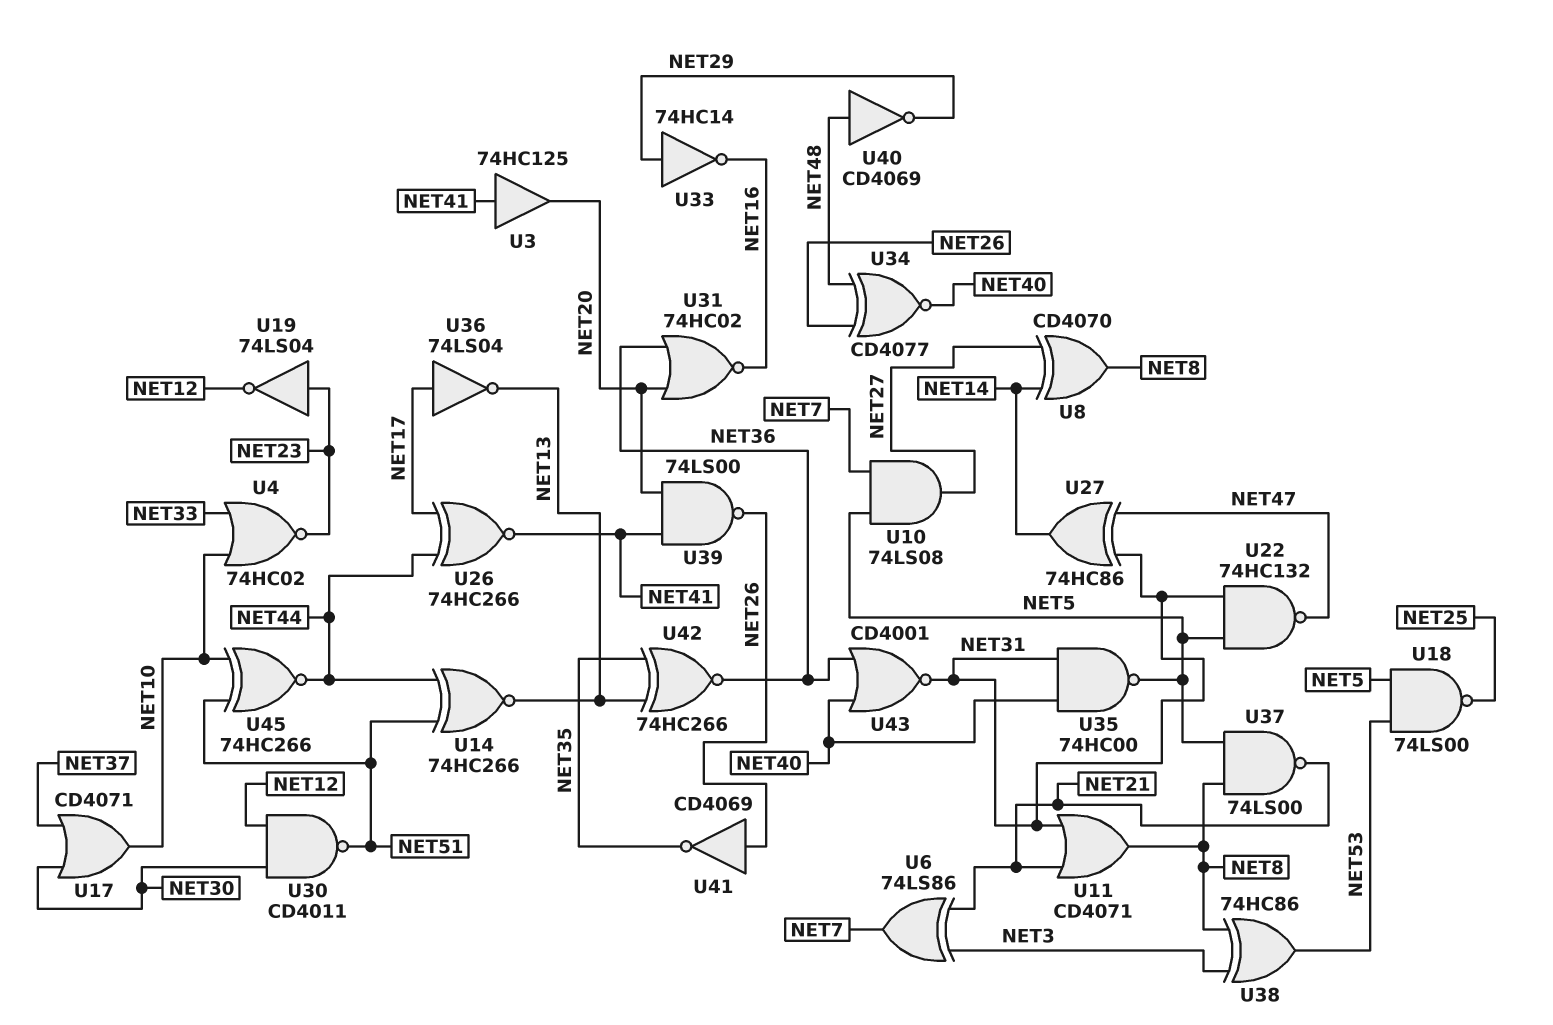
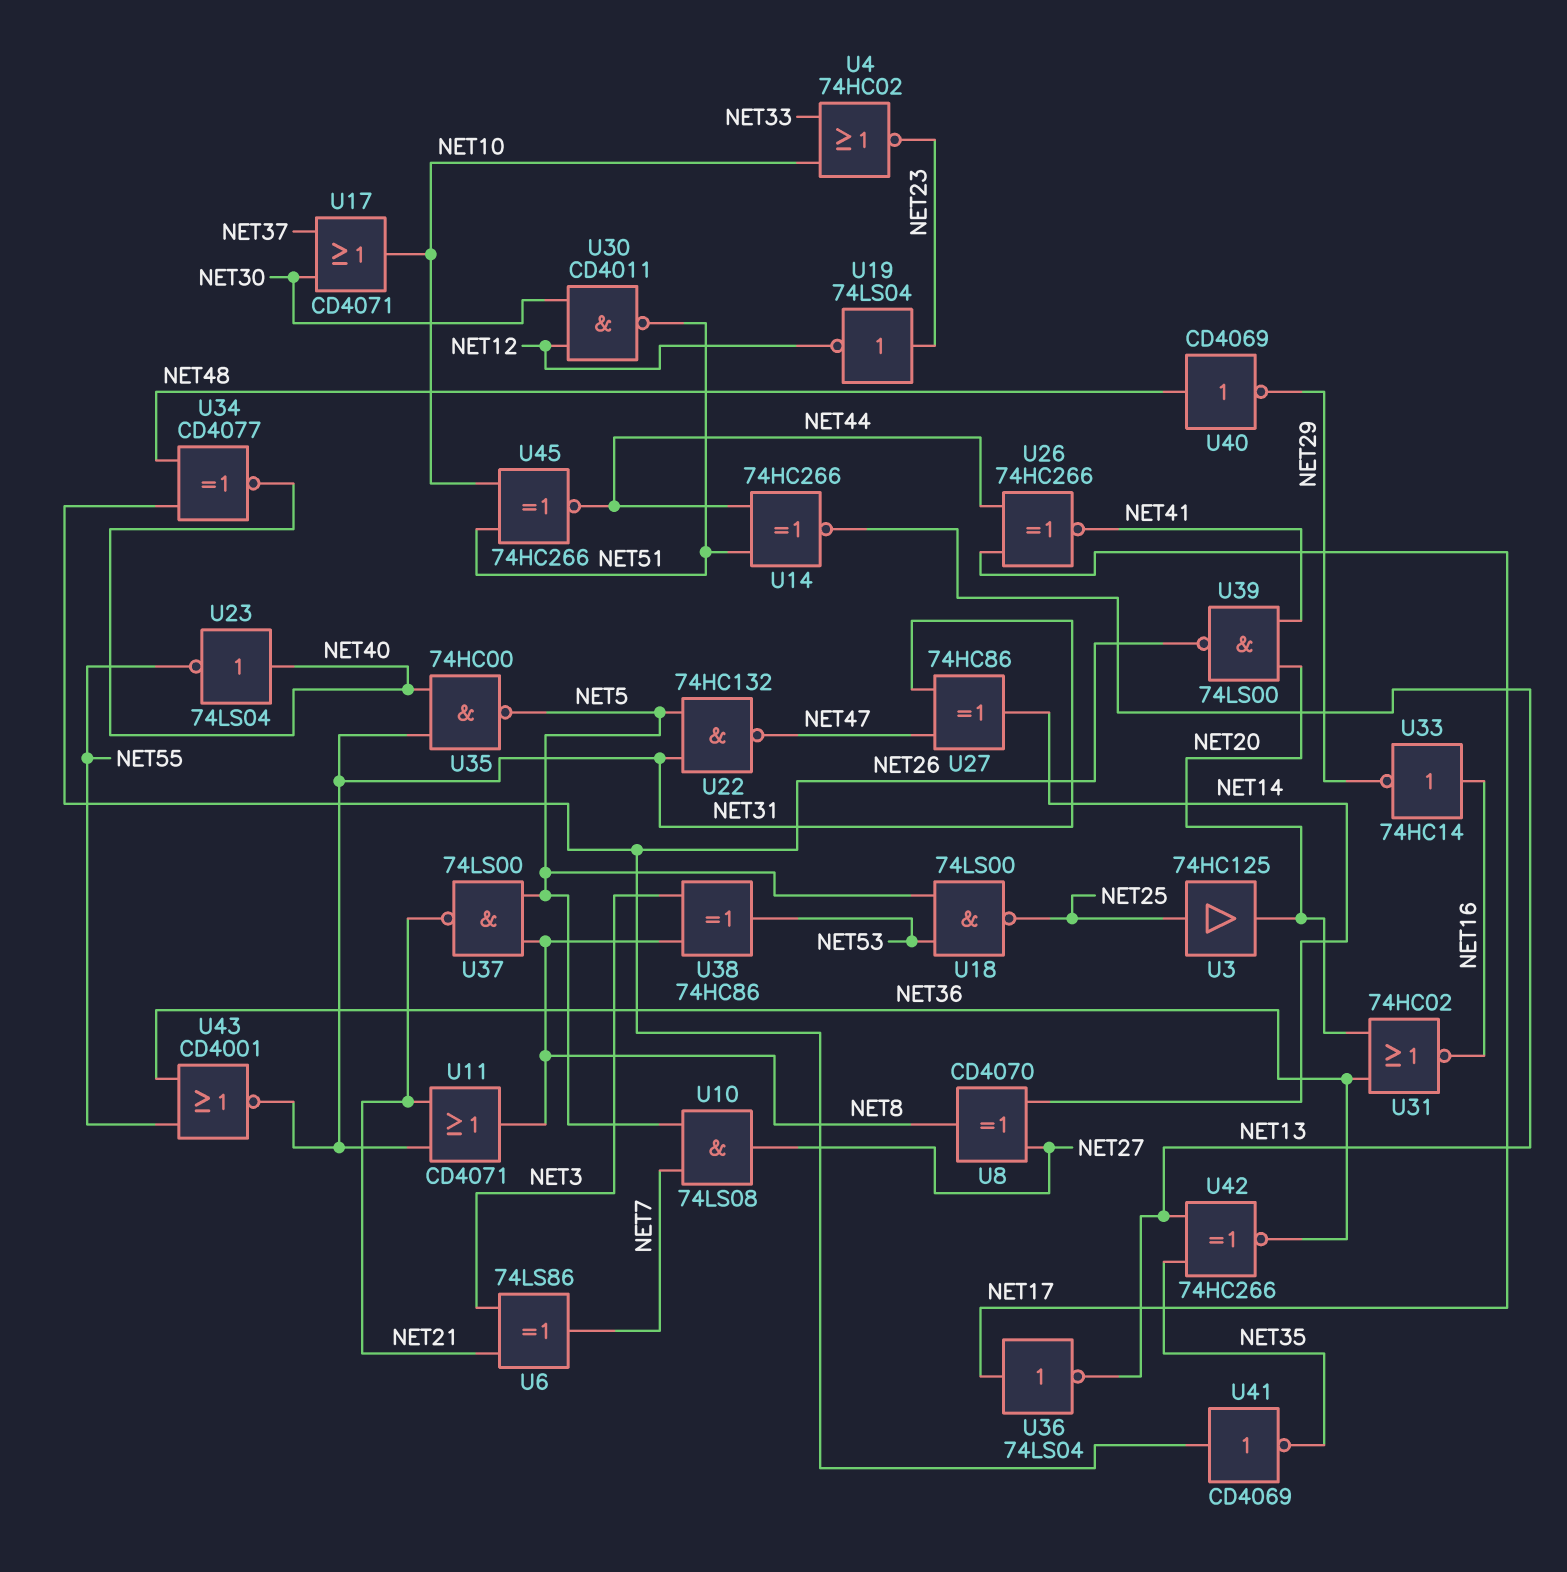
U3: buffer 74HC125 (in NET41, out NET20) -> buffer 74HC125 (in NET25, out NET20)
U23: none -> NOT 74LS04 (in NET40, out NET55)
U33: NOT 74HC14 (in NET29, out NET16) -> NOT 74HC14 (in NET16, out NET29)
U43: NOR CD4001 (in NET36, in NET40, out NET31) -> NOR CD4001 (in NET36, in NET55, out NET31)

